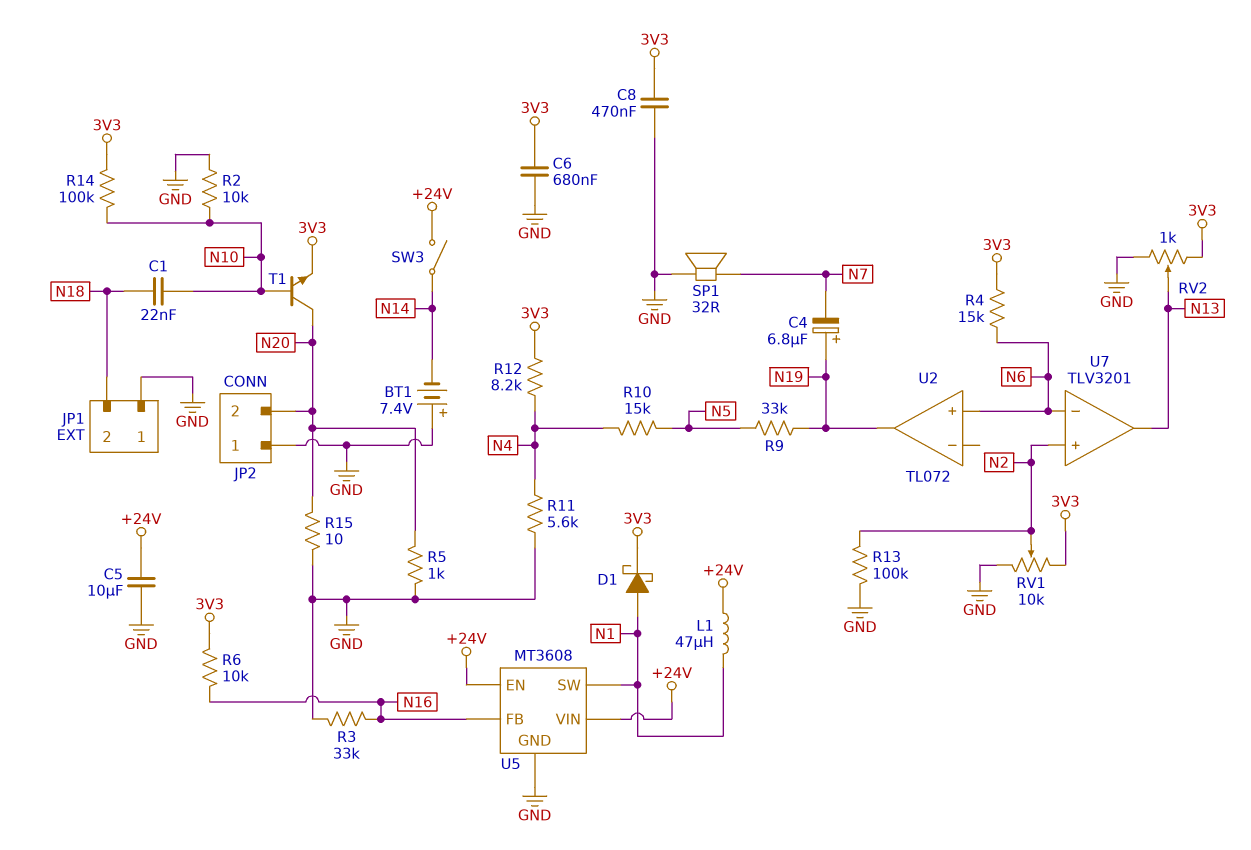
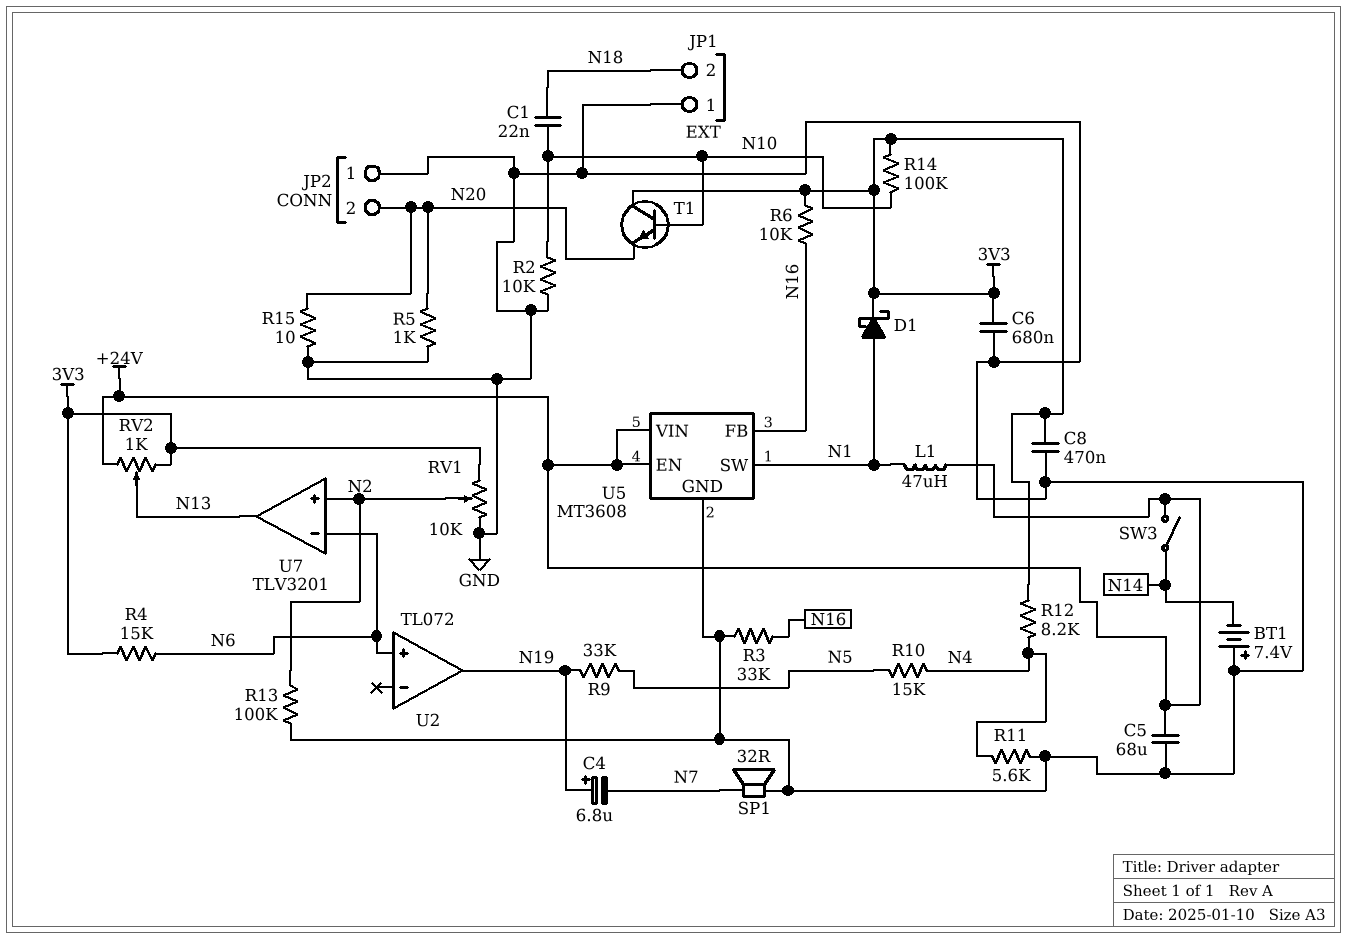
C5: 10uF (+24V, GND) -> 68uF (+24V, GND)
RV2: 1k (3V3, GND, wiper N13) -> 1k (+24V, 3V3, wiper N13)
T1: NPN (B N10, C N20, E 3V3) -> NPN (B N10, C 3V3, E N20)

